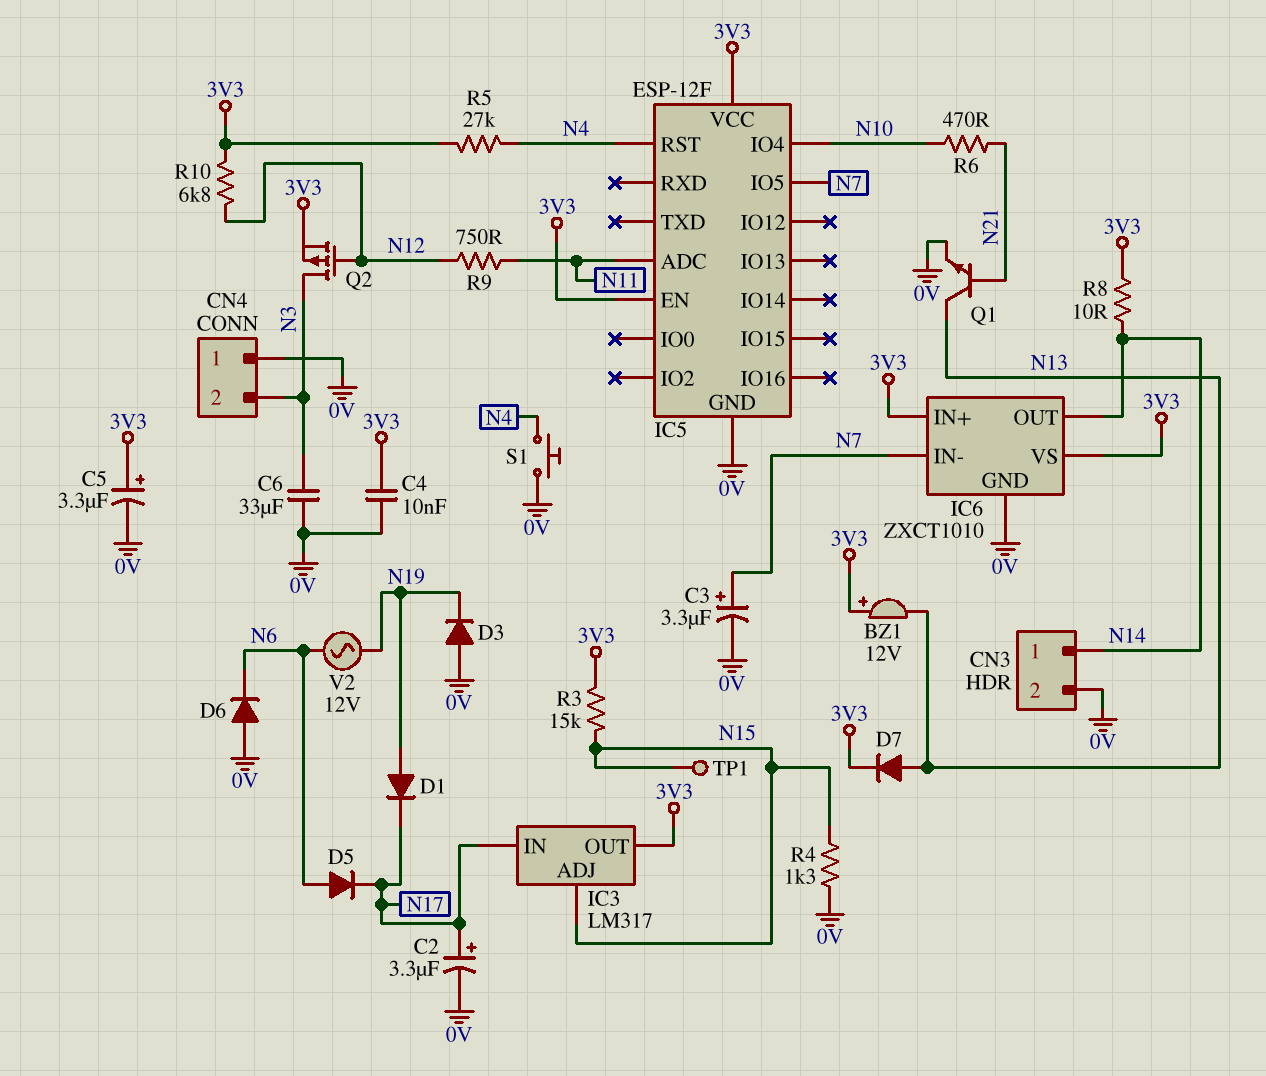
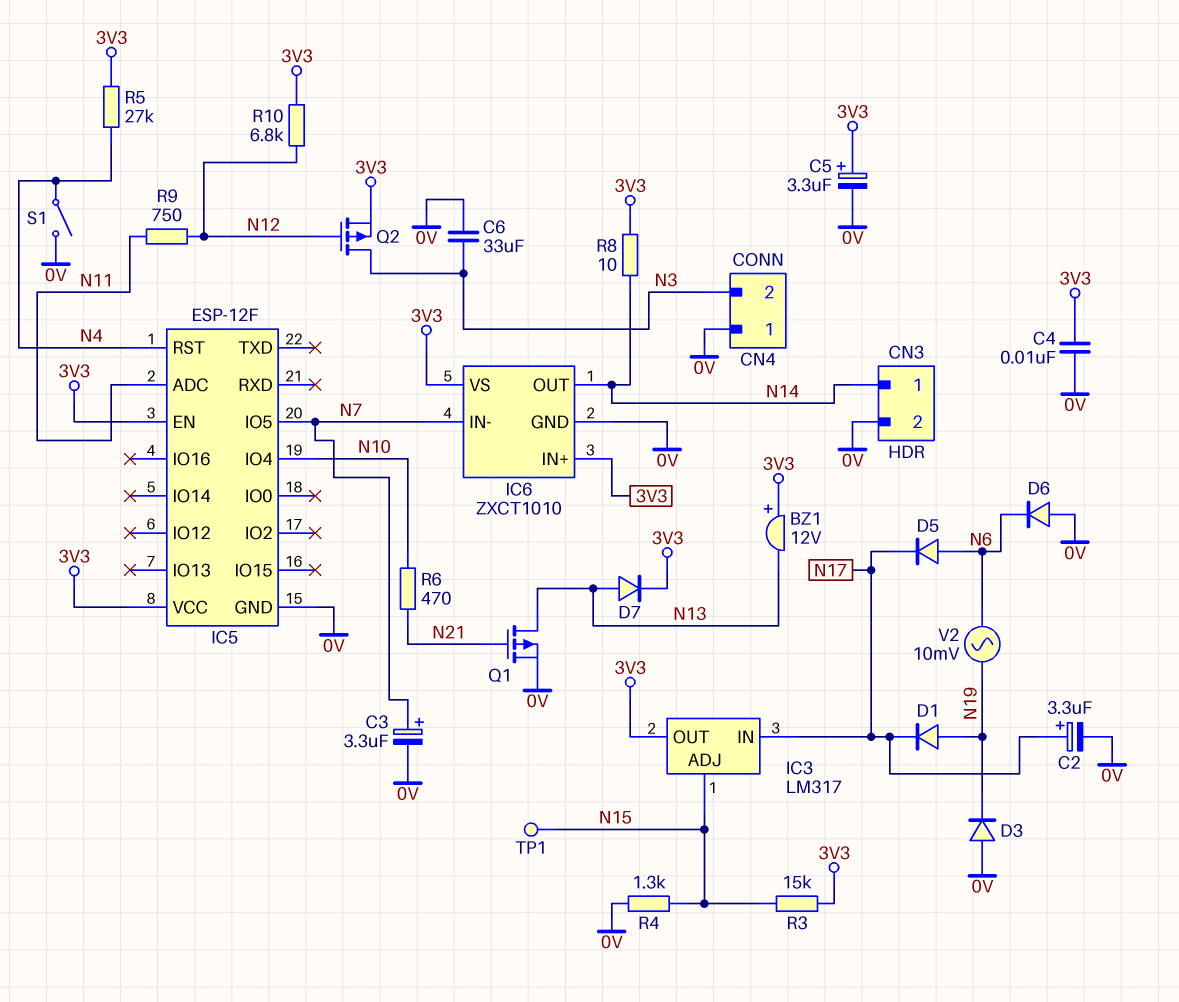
Q1: NPN (B N21, C N13, E 0V) -> PMOS (G N21, D N13, S 0V)
S1: button (0V, N4) -> switch (0V, N4)
V2: AC 12V (N6, N19) -> AC 10mV (N6, N19)

